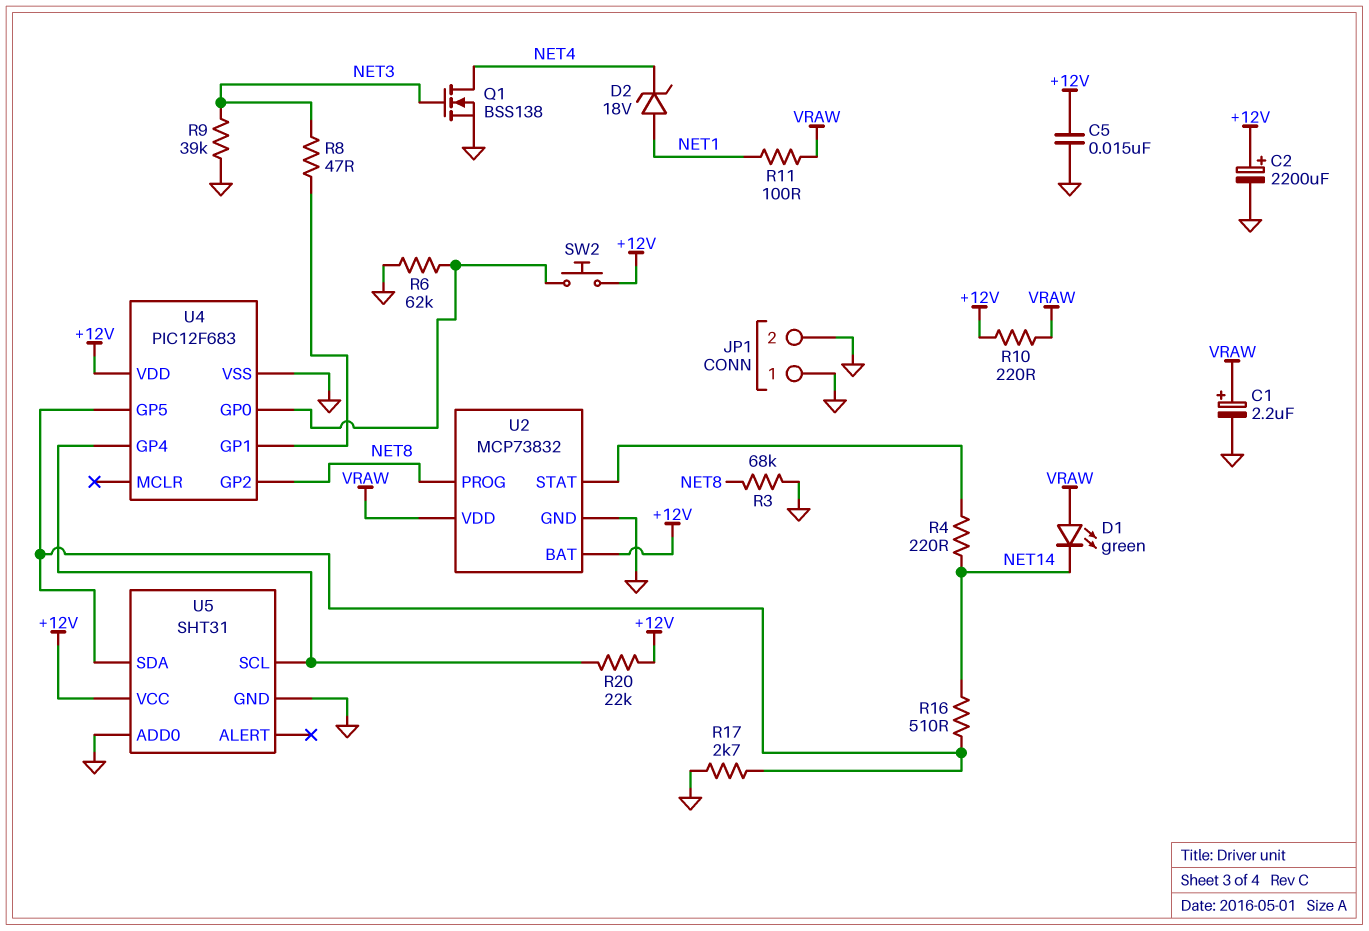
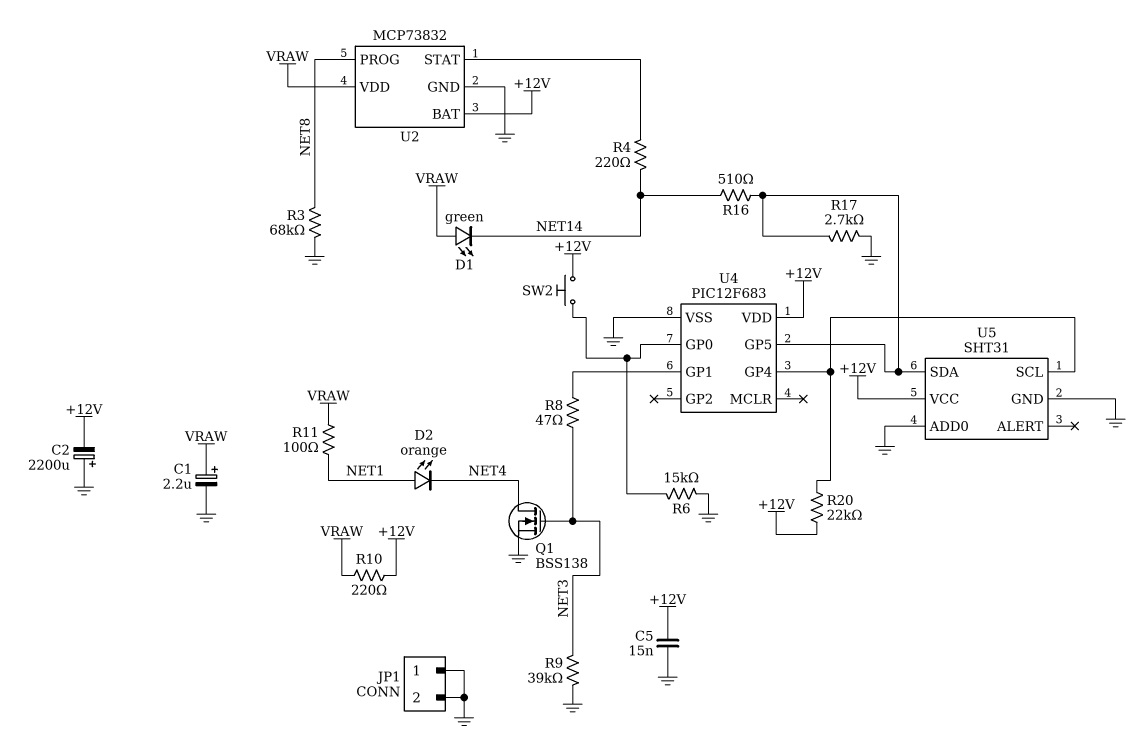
C2: 2200uF (plus +12V, minus GND) -> 2200uF (plus GND, minus +12V)
D2: zener 18V (A NET1, K NET4) -> LED orange (A NET1, K NET4)
R6: 62k (GND, U4/GP0) -> 15k (GND, U4/GP0)
U4 pin GP2: NET8 -> none

